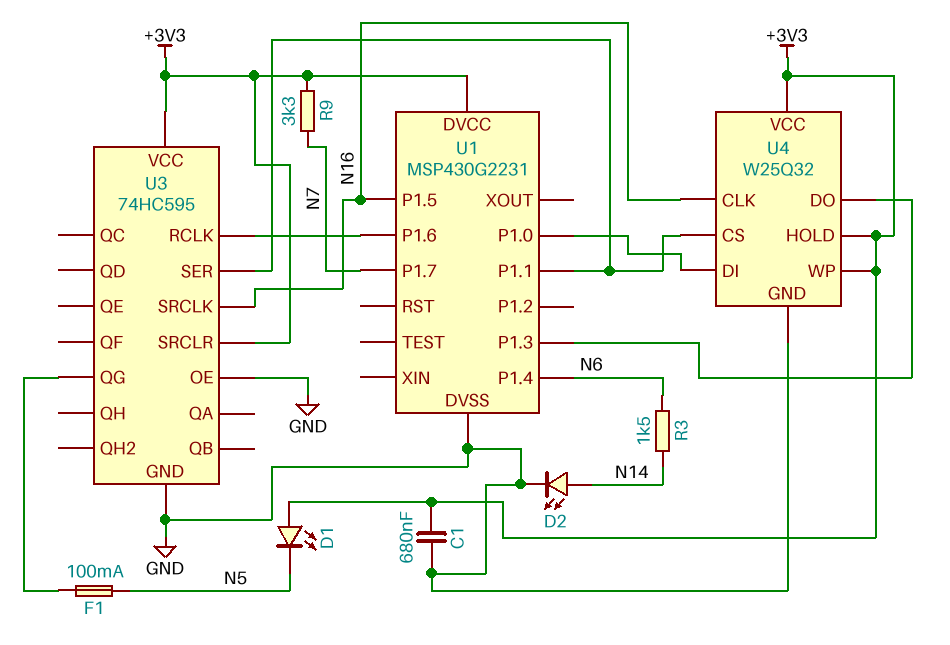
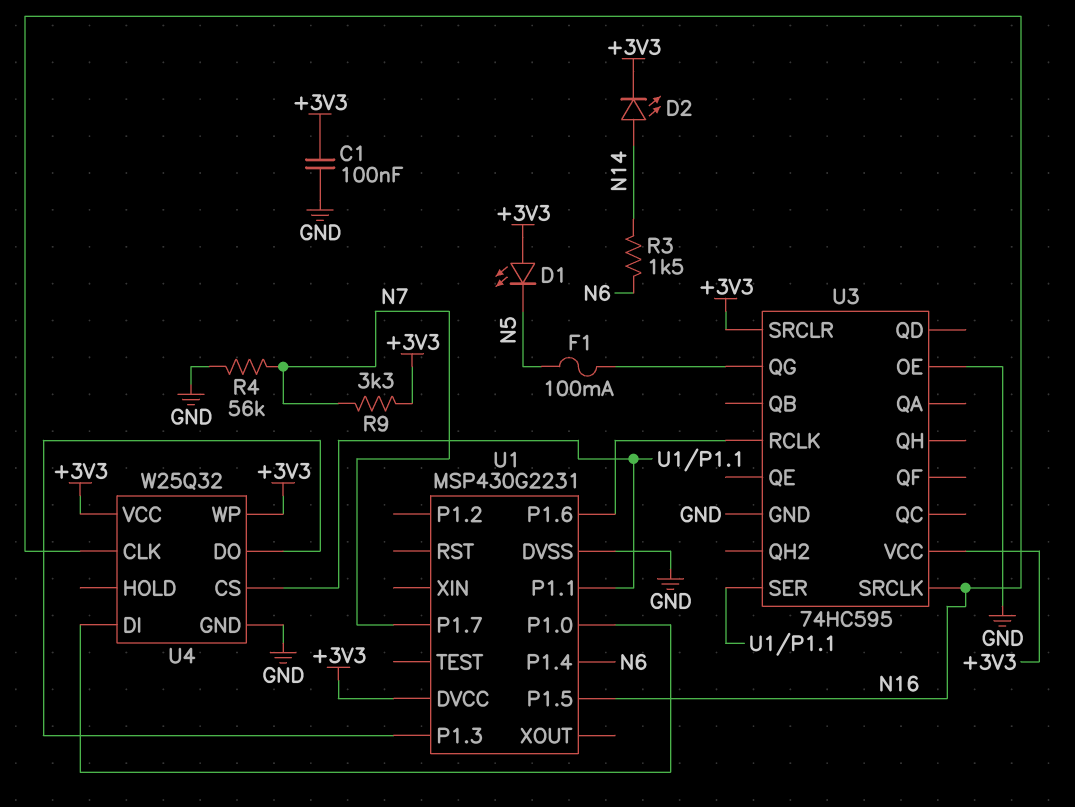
C1: 680nF (+3V3, GND) -> 100nF (+3V3, GND)
D2: LED (A N14, K GND) -> LED (A N14, K +3V3)
R4: none -> 56k (GND, N7)
U4 pin HOLD: +3V3 -> none

